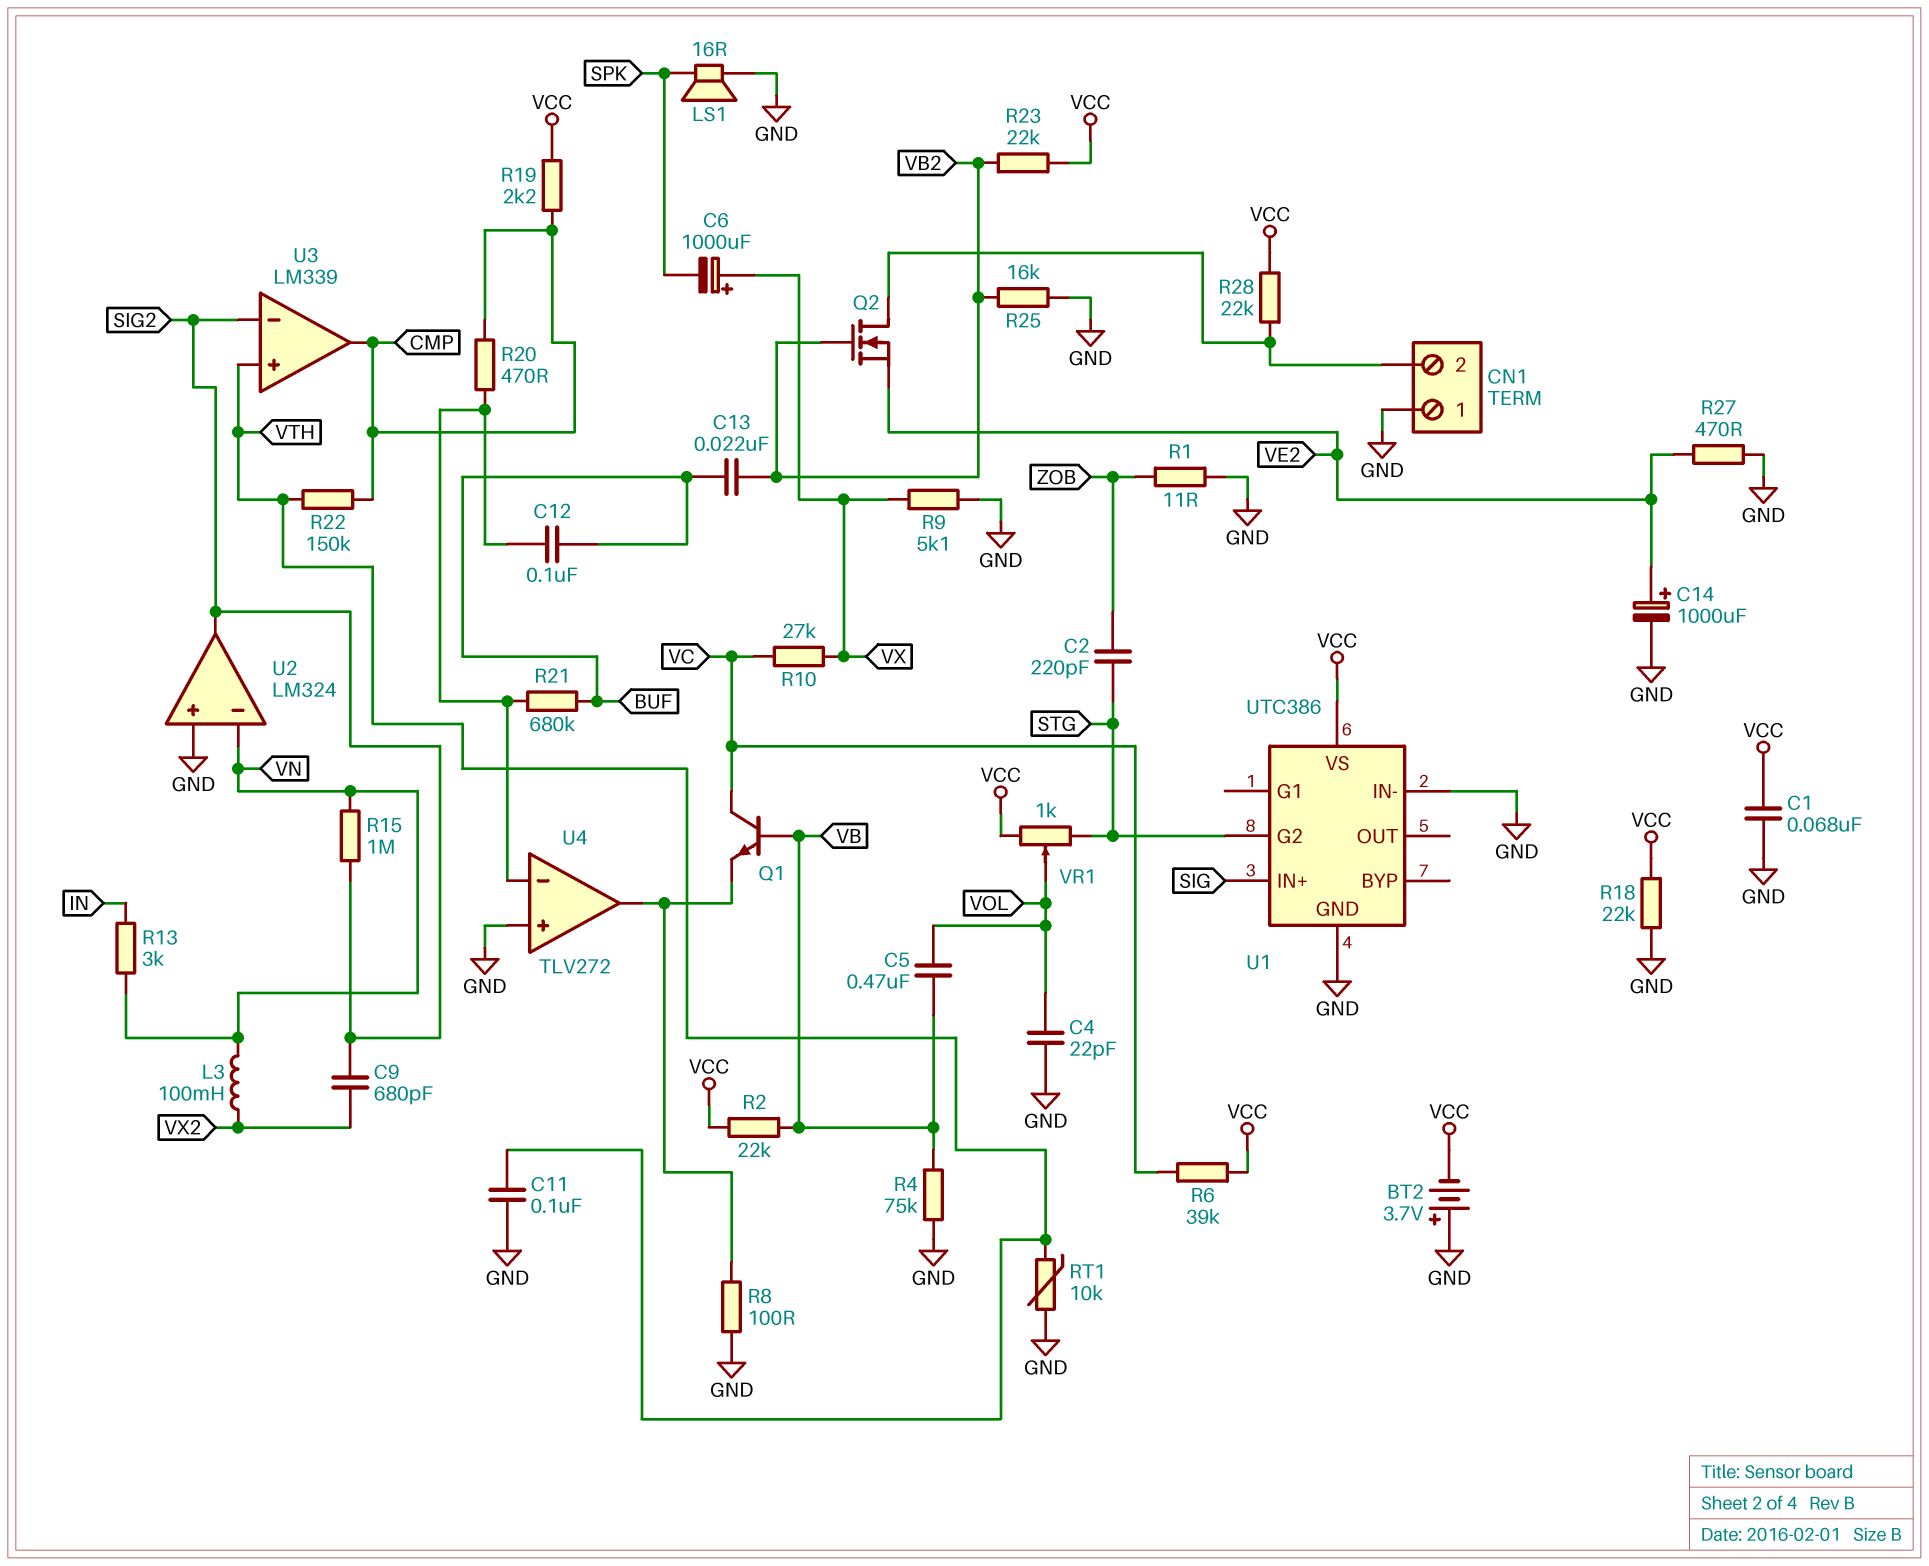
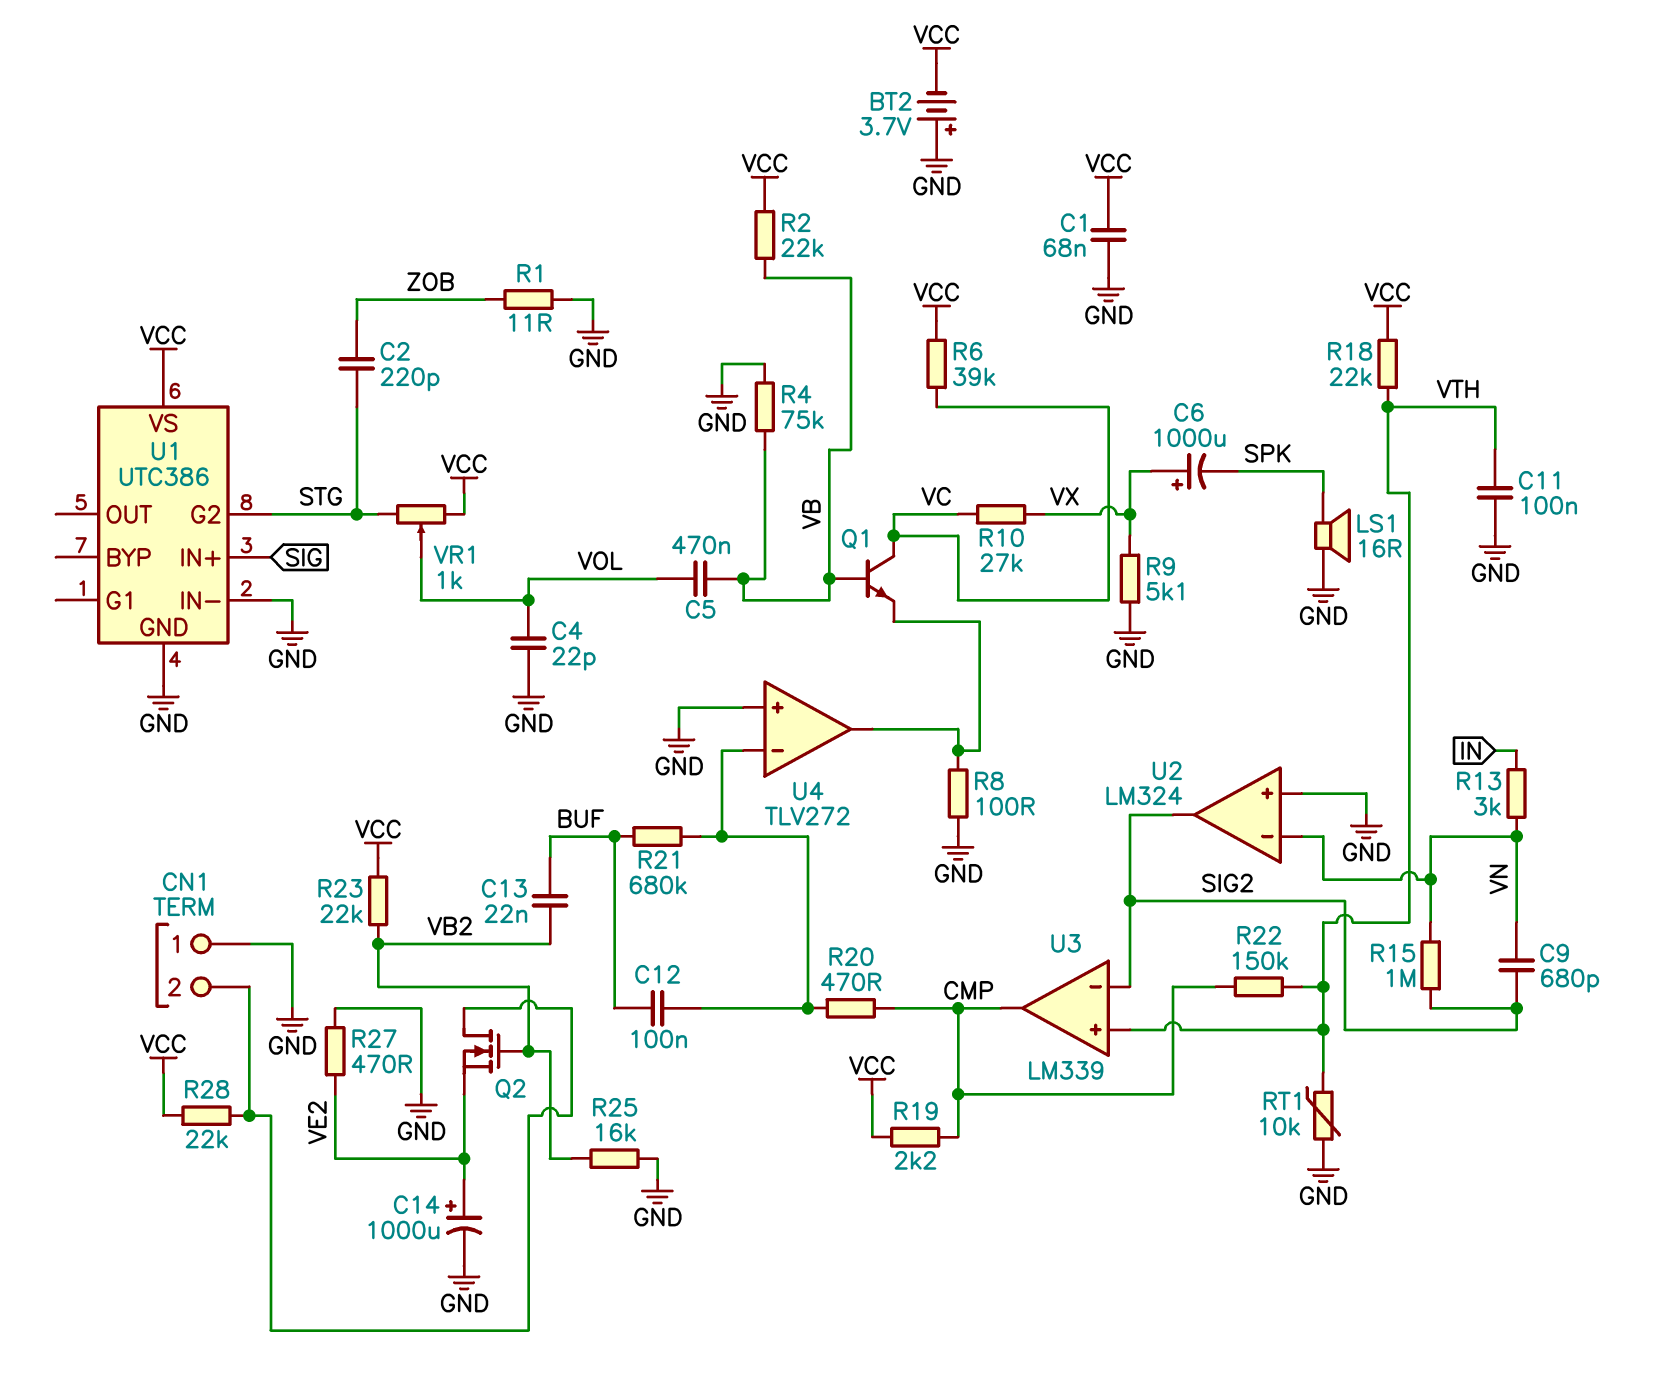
C9: 680pF (SIG2, VX2) -> 680pF (SIG2, VN)
L3: 100mH (VN, VX2) -> none
R18: 22k (GND, VCC) -> 22k (VCC, VTH)

